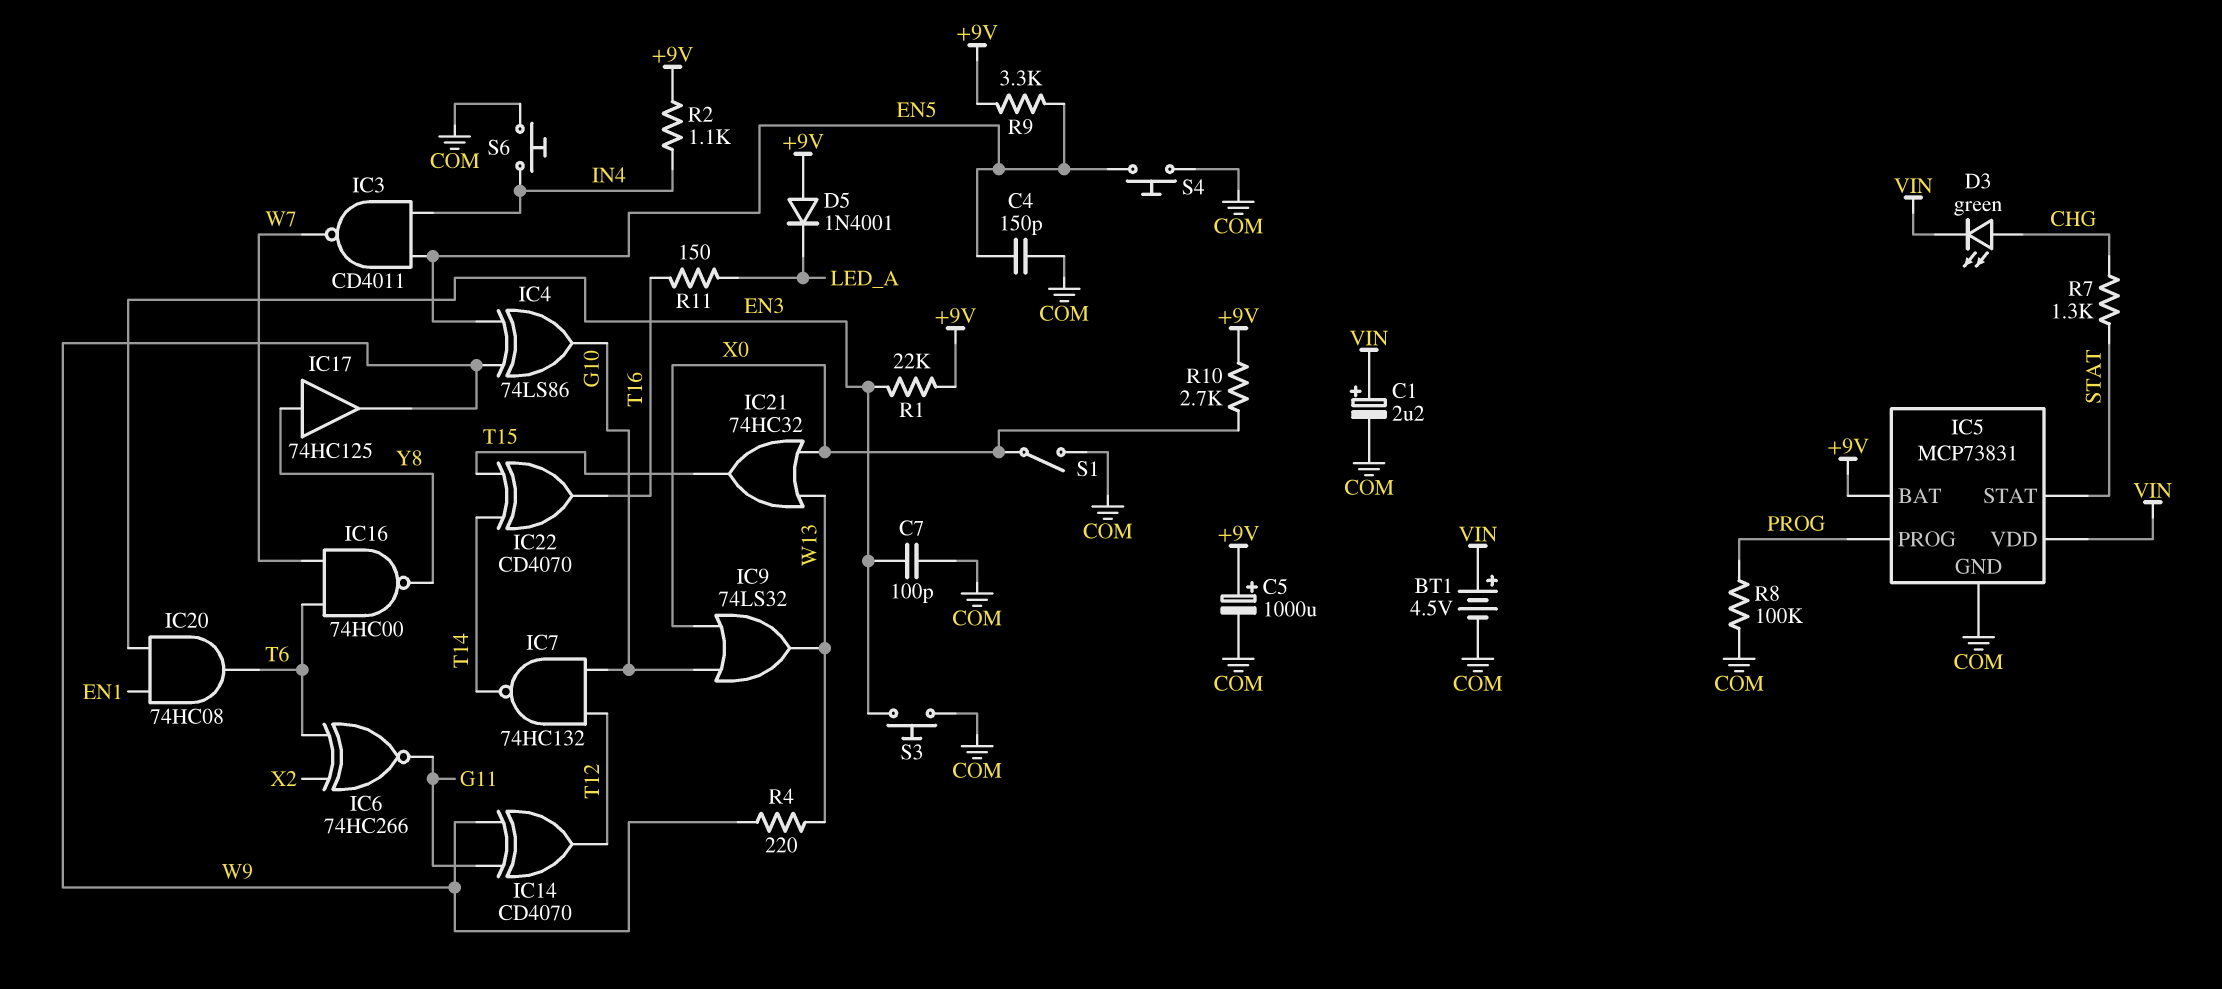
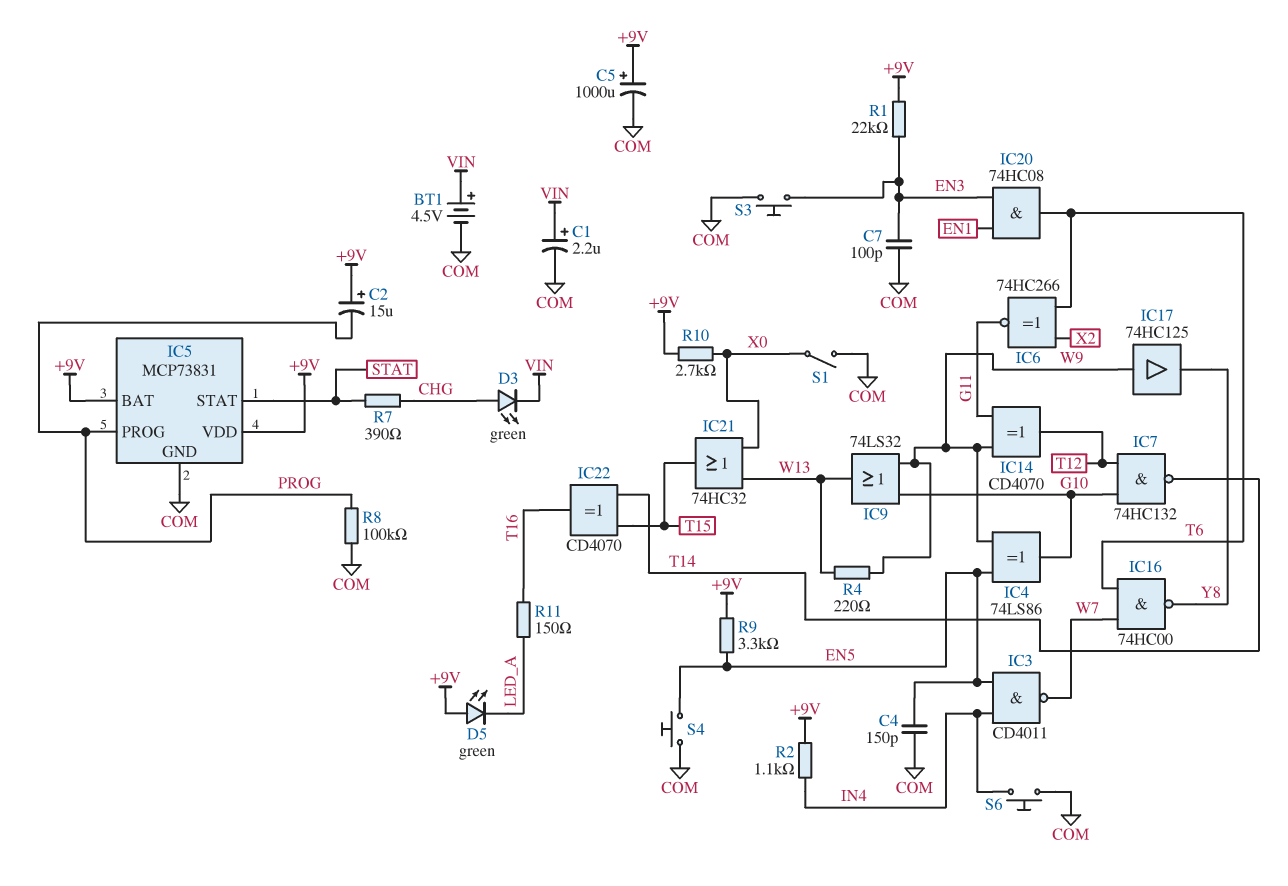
C2: none -> 15uF (plus +9V, minus PROG)
D5: diode 1N4001 (A +9V, K LED_A) -> LED green (A +9V, K LED_A)
IC5 pin VDD: VIN -> +9V
IC9: OR 74LS32 (in G10, in X0, out W13) -> OR 74LS32 (in G10, in W9, out W13)
IC17: buffer 74HC125 (in Y8, out W9) -> buffer 74HC125 (in W9, out Y8)
R7: 1.3k (CHG, STAT) -> 390 (CHG, STAT)

